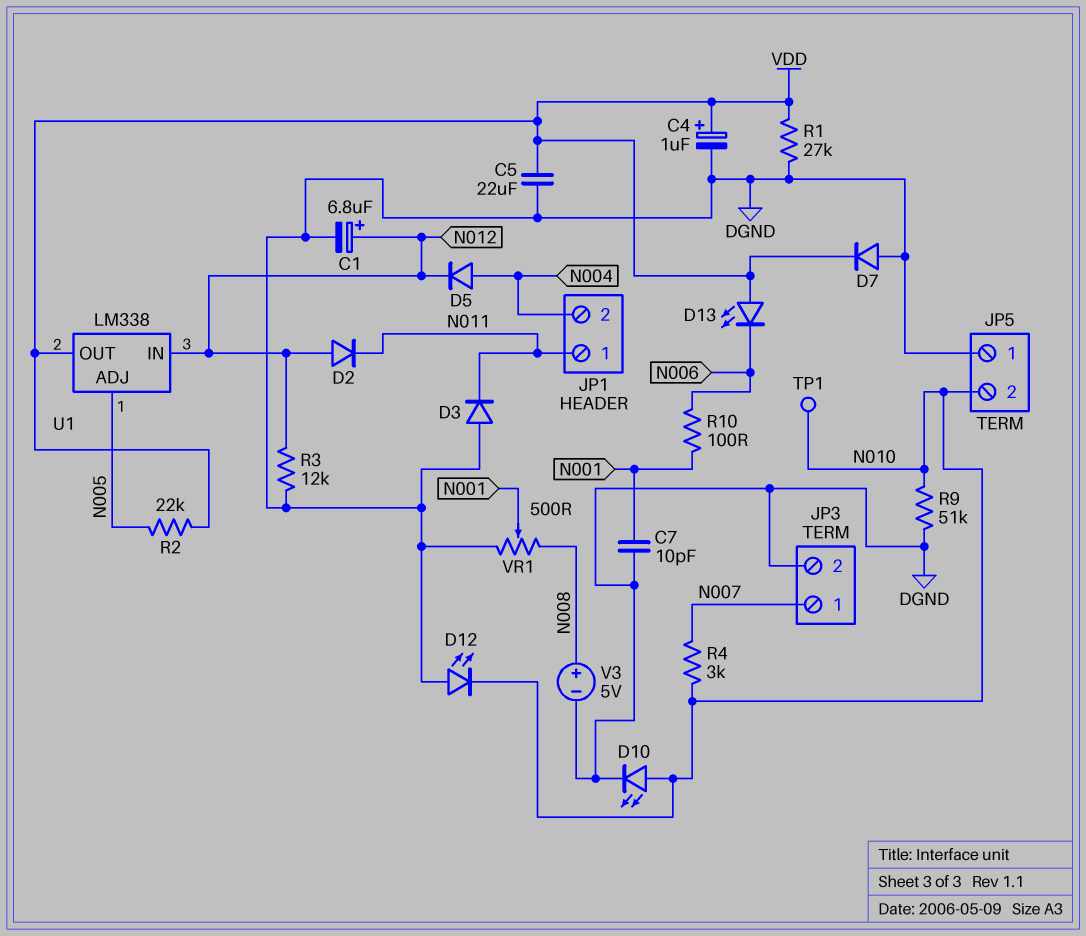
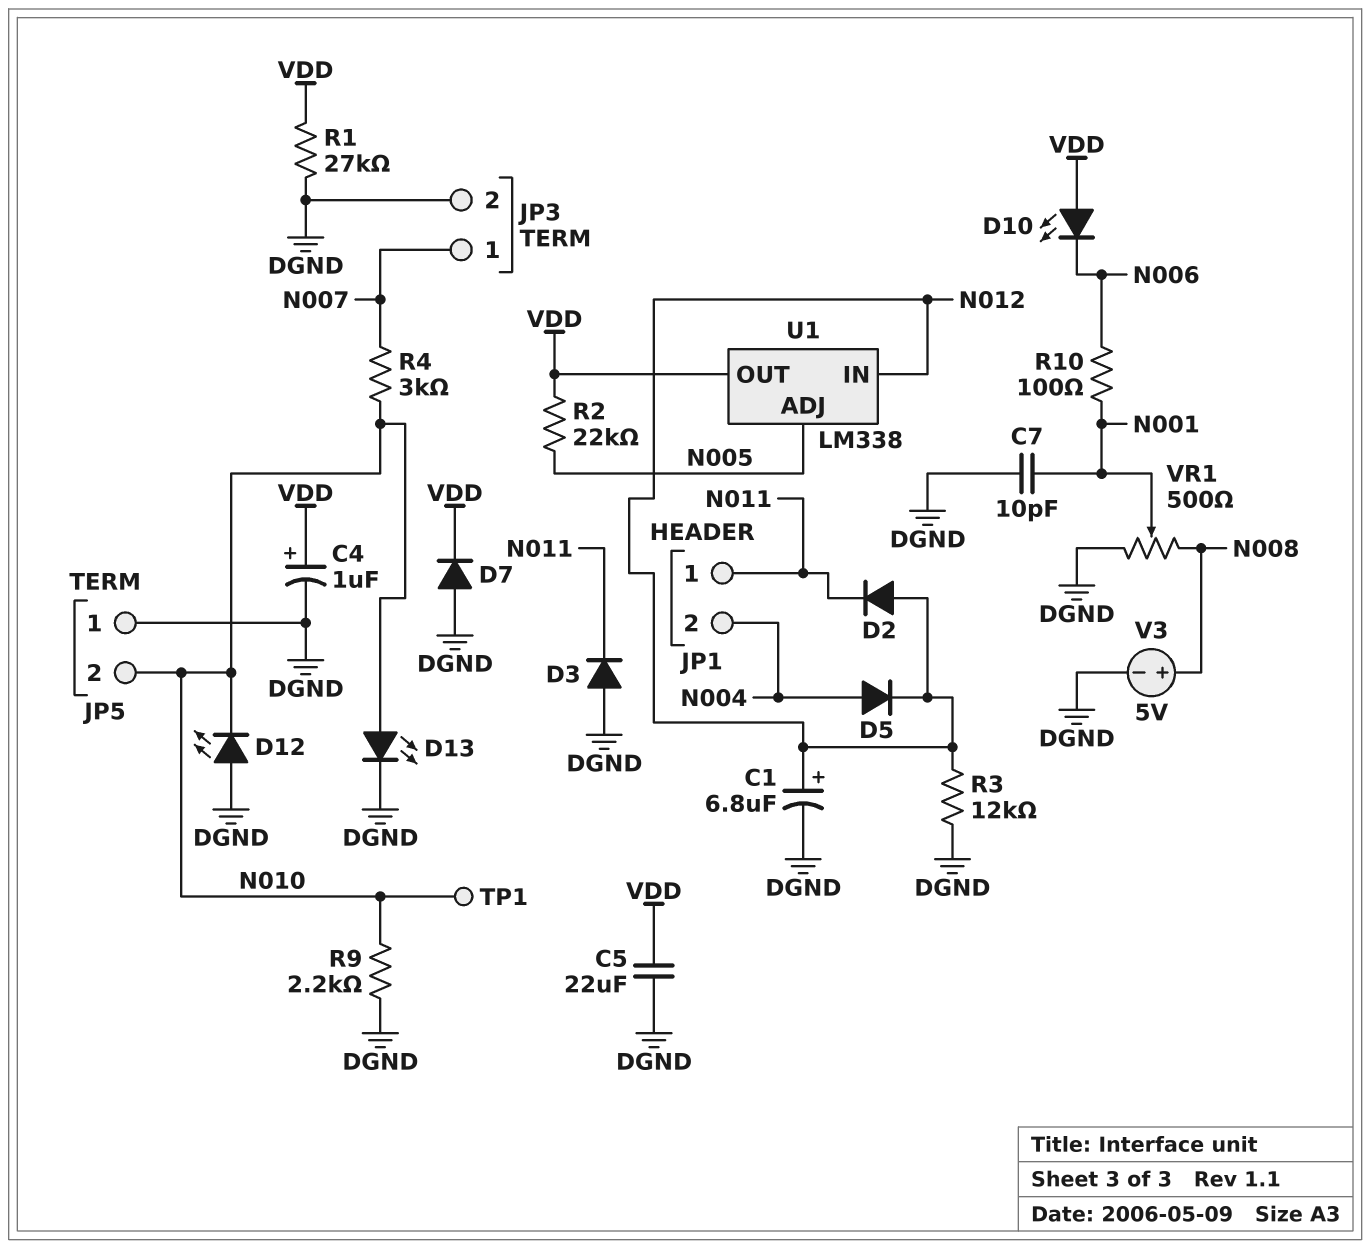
D10: LED (A N010, K DGND) -> LED (A VDD, K N006)
D13: LED (A VDD, K N006) -> LED (A N010, K DGND)
R9: 51k (DGND, N010) -> 2.2k (DGND, N010)

